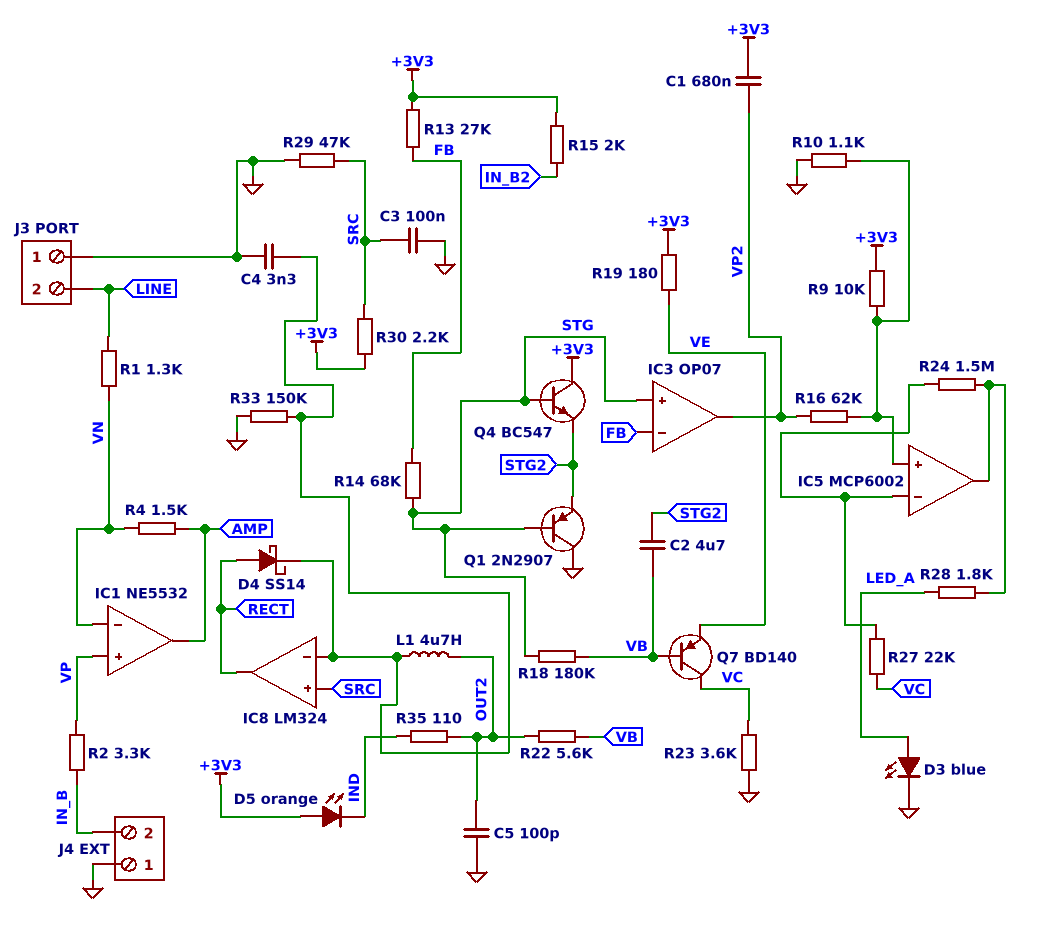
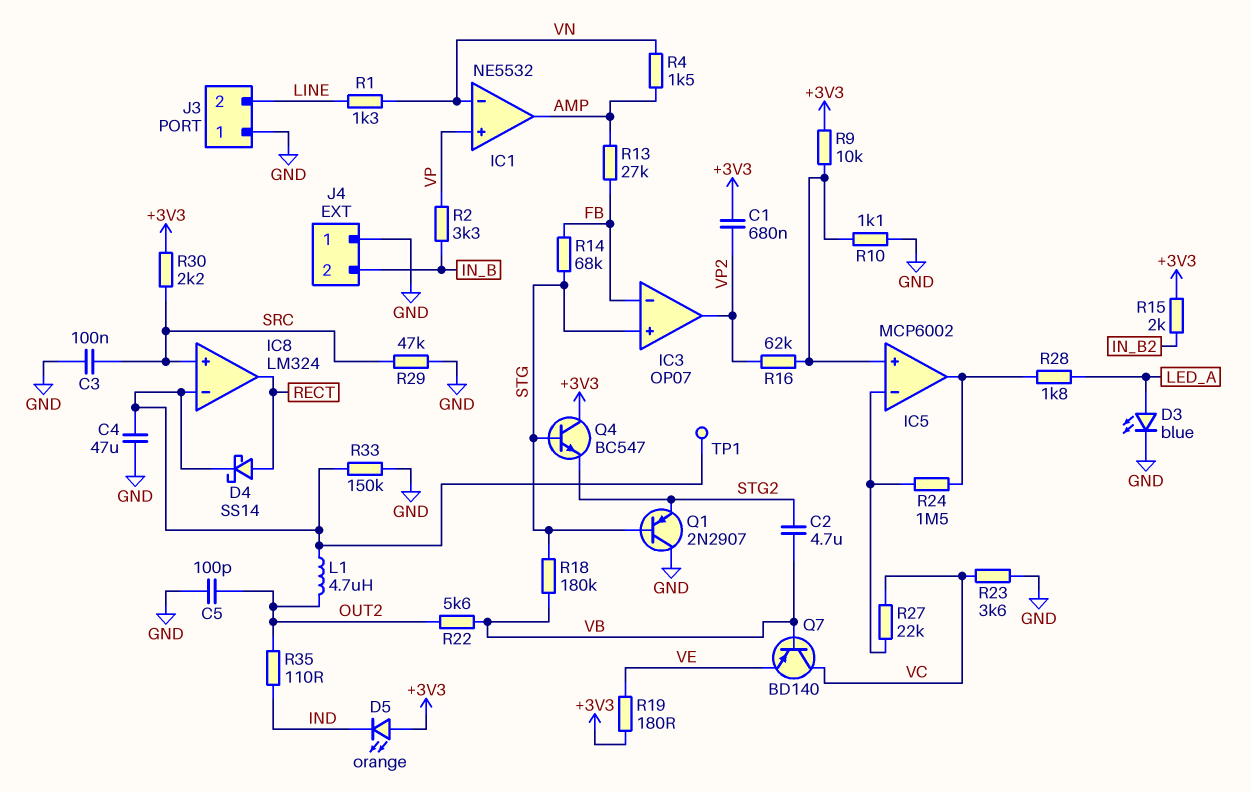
C4: 3.3nF (GND, IC8/in-) -> 47uF (GND, IC8/in-)
R13: 27k (+3V3, FB) -> 27k (AMP, FB)
TP1: none -> test point (IC8/in-)

